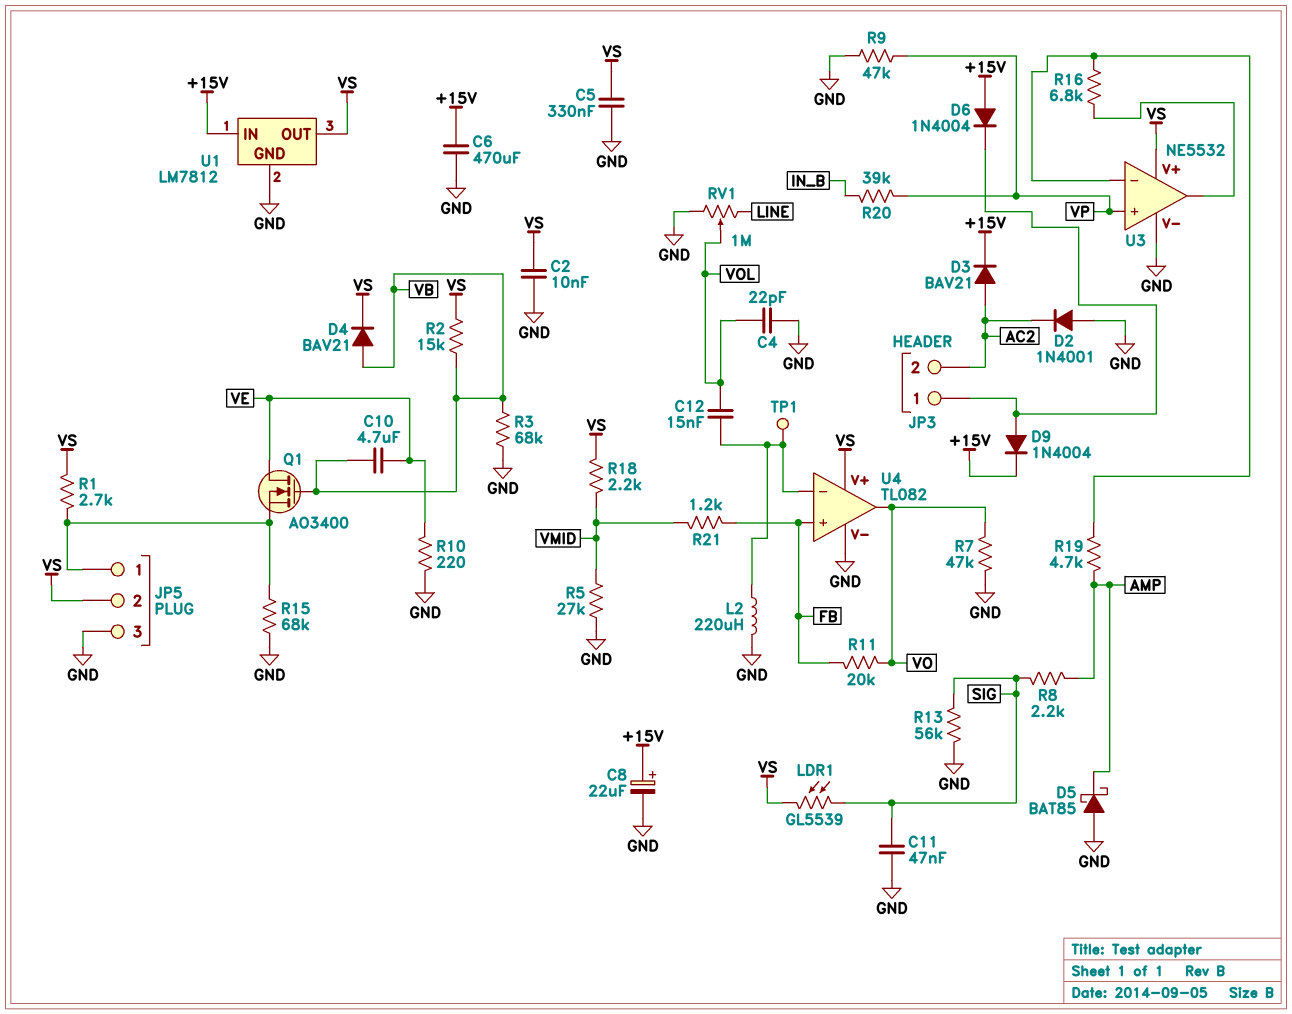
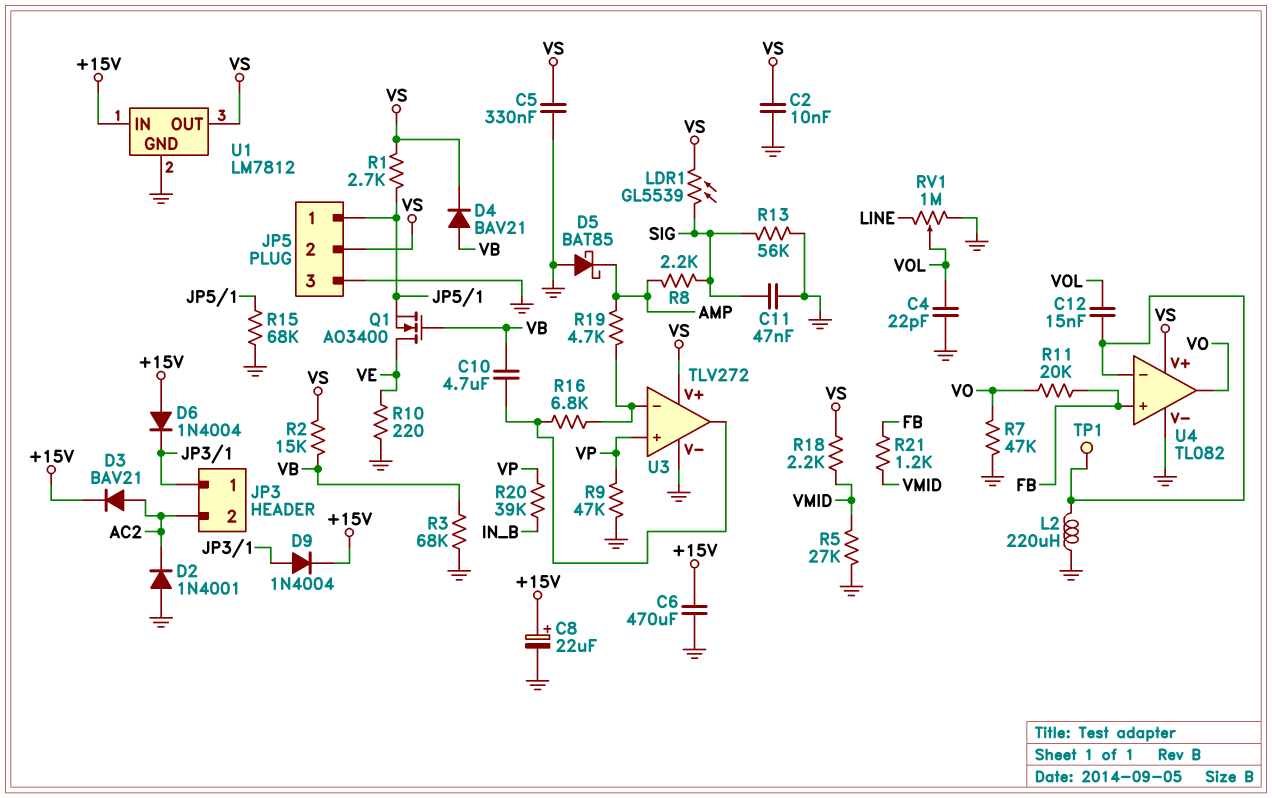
C10: 4.7uF (VB, VE) -> 4.7uF (U3/out, VB)
U3: NE5532 -> TLV272

